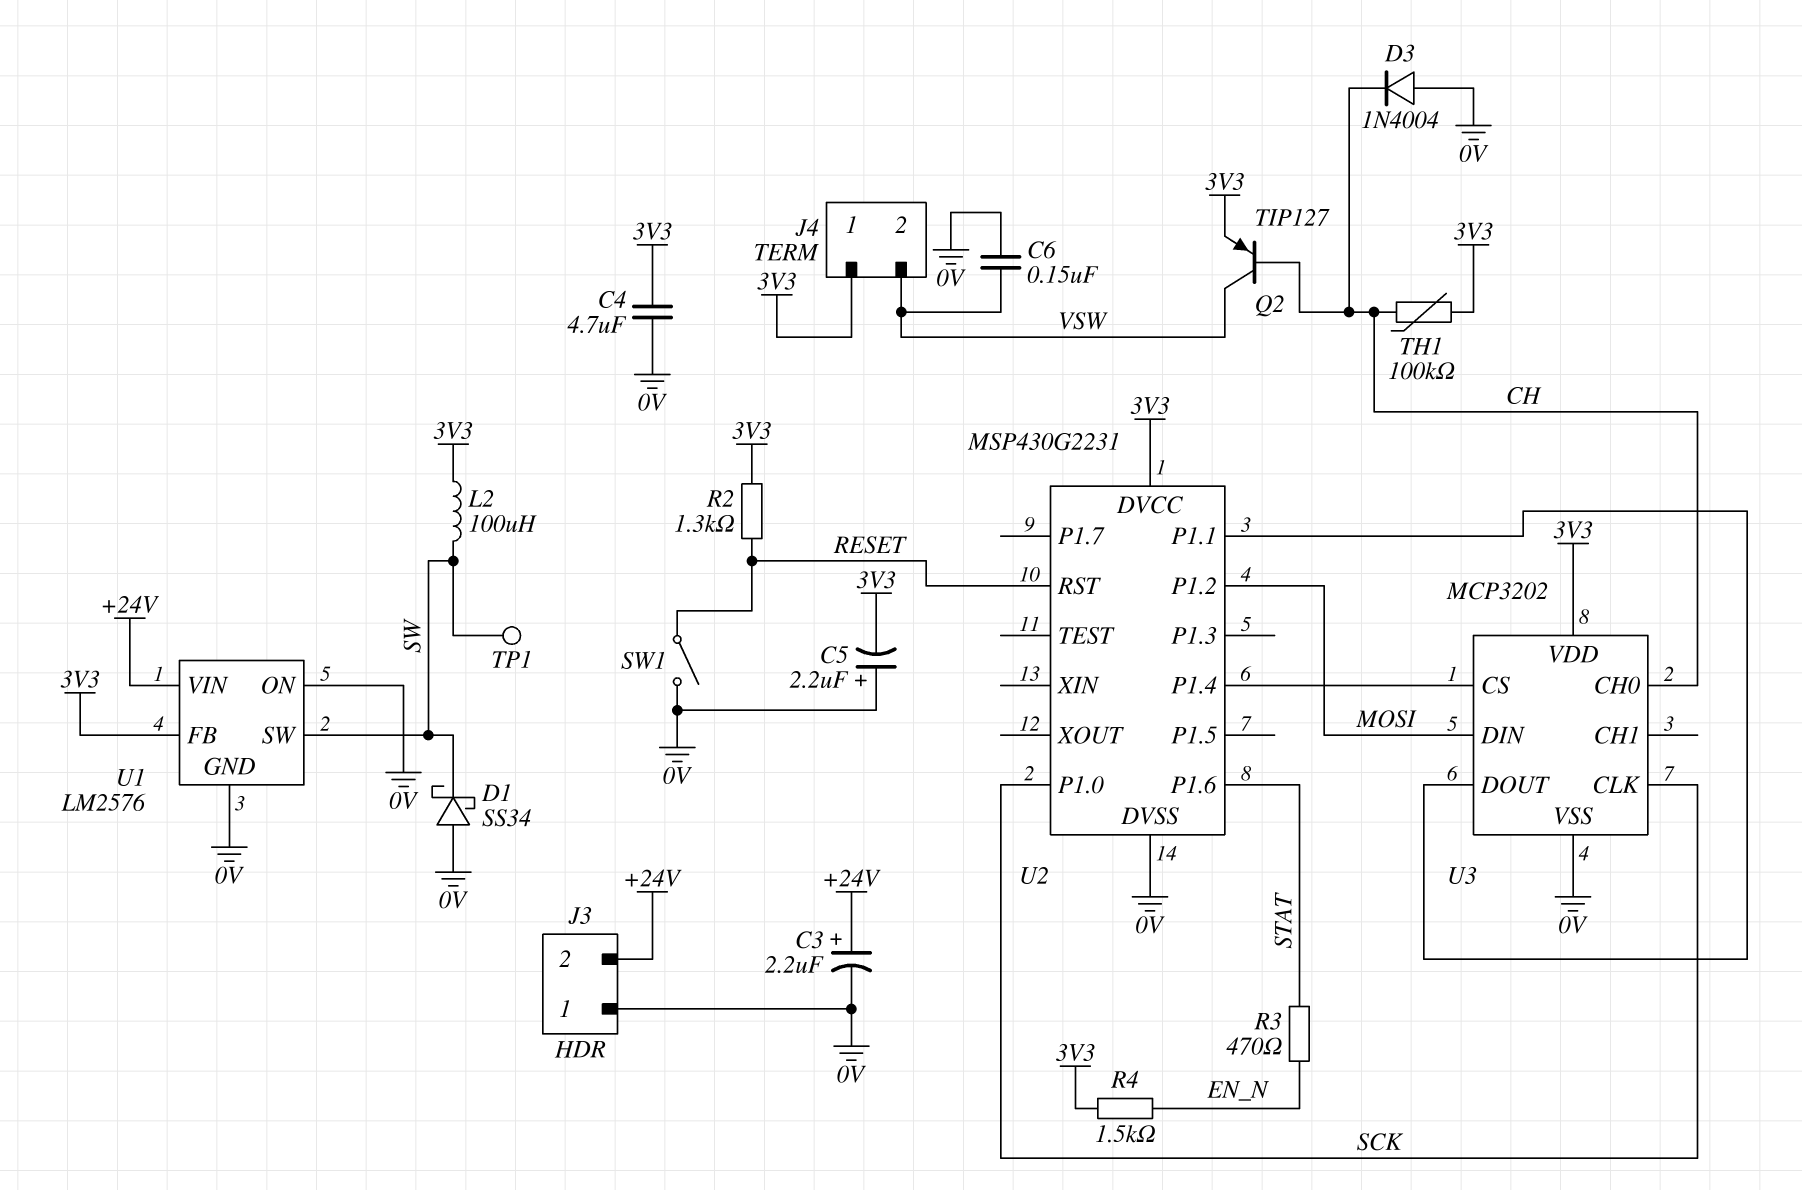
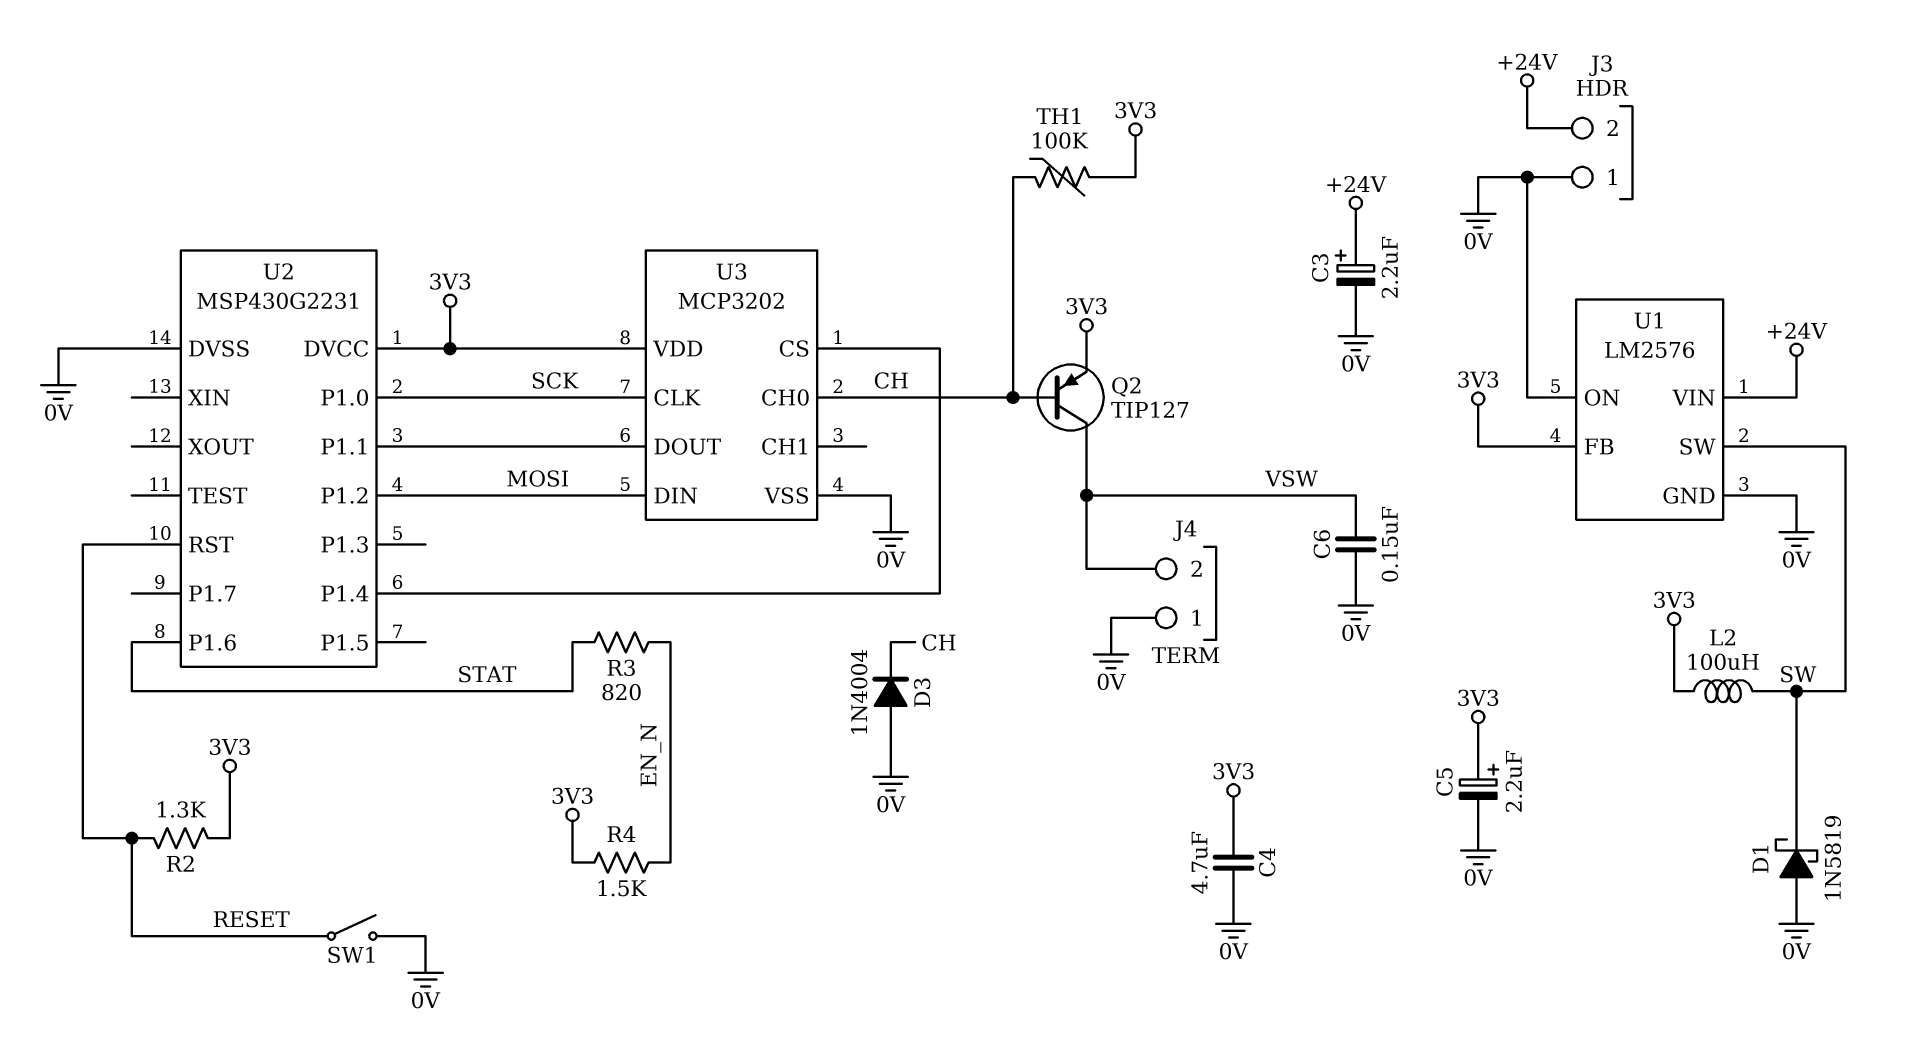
C5: 2.2uF (plus 0V, minus 3V3) -> 2.2uF (plus 3V3, minus 0V)
D1: schottky SS34 (A 0V, K SW) -> schottky 1N5819 (A 0V, K SW)
J4 pin 1: 3V3 -> 0V
R3: 470 (EN_N, STAT) -> 820 (EN_N, STAT)
TP1: test point (SW) -> none

